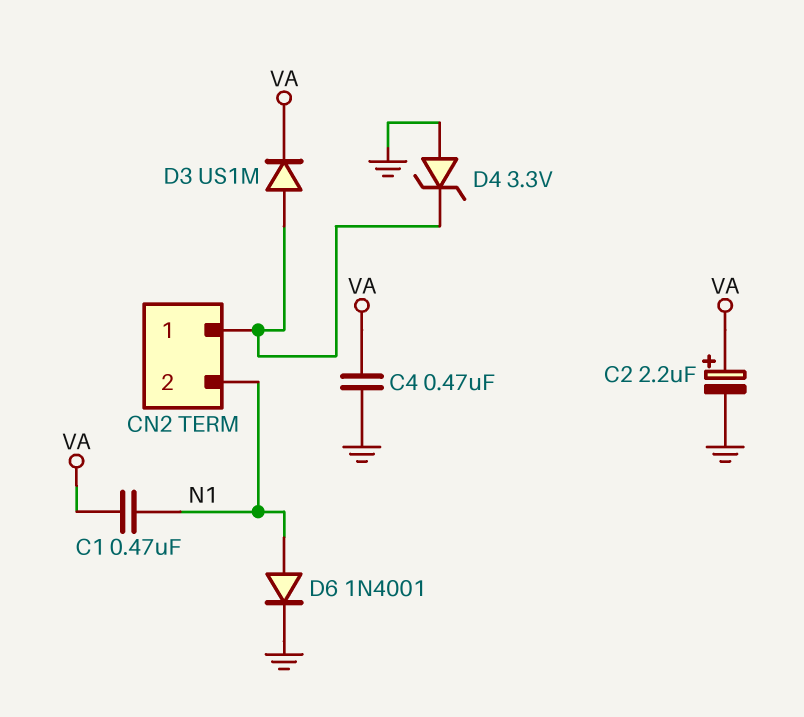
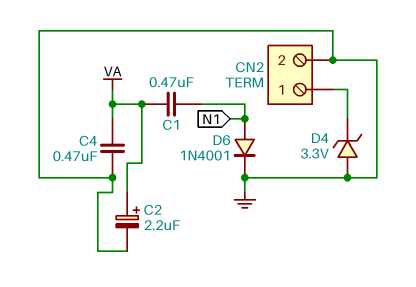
CN2 pin 2: N1 -> GND
D3: diode US1M (A CN2/1, K VA) -> none

